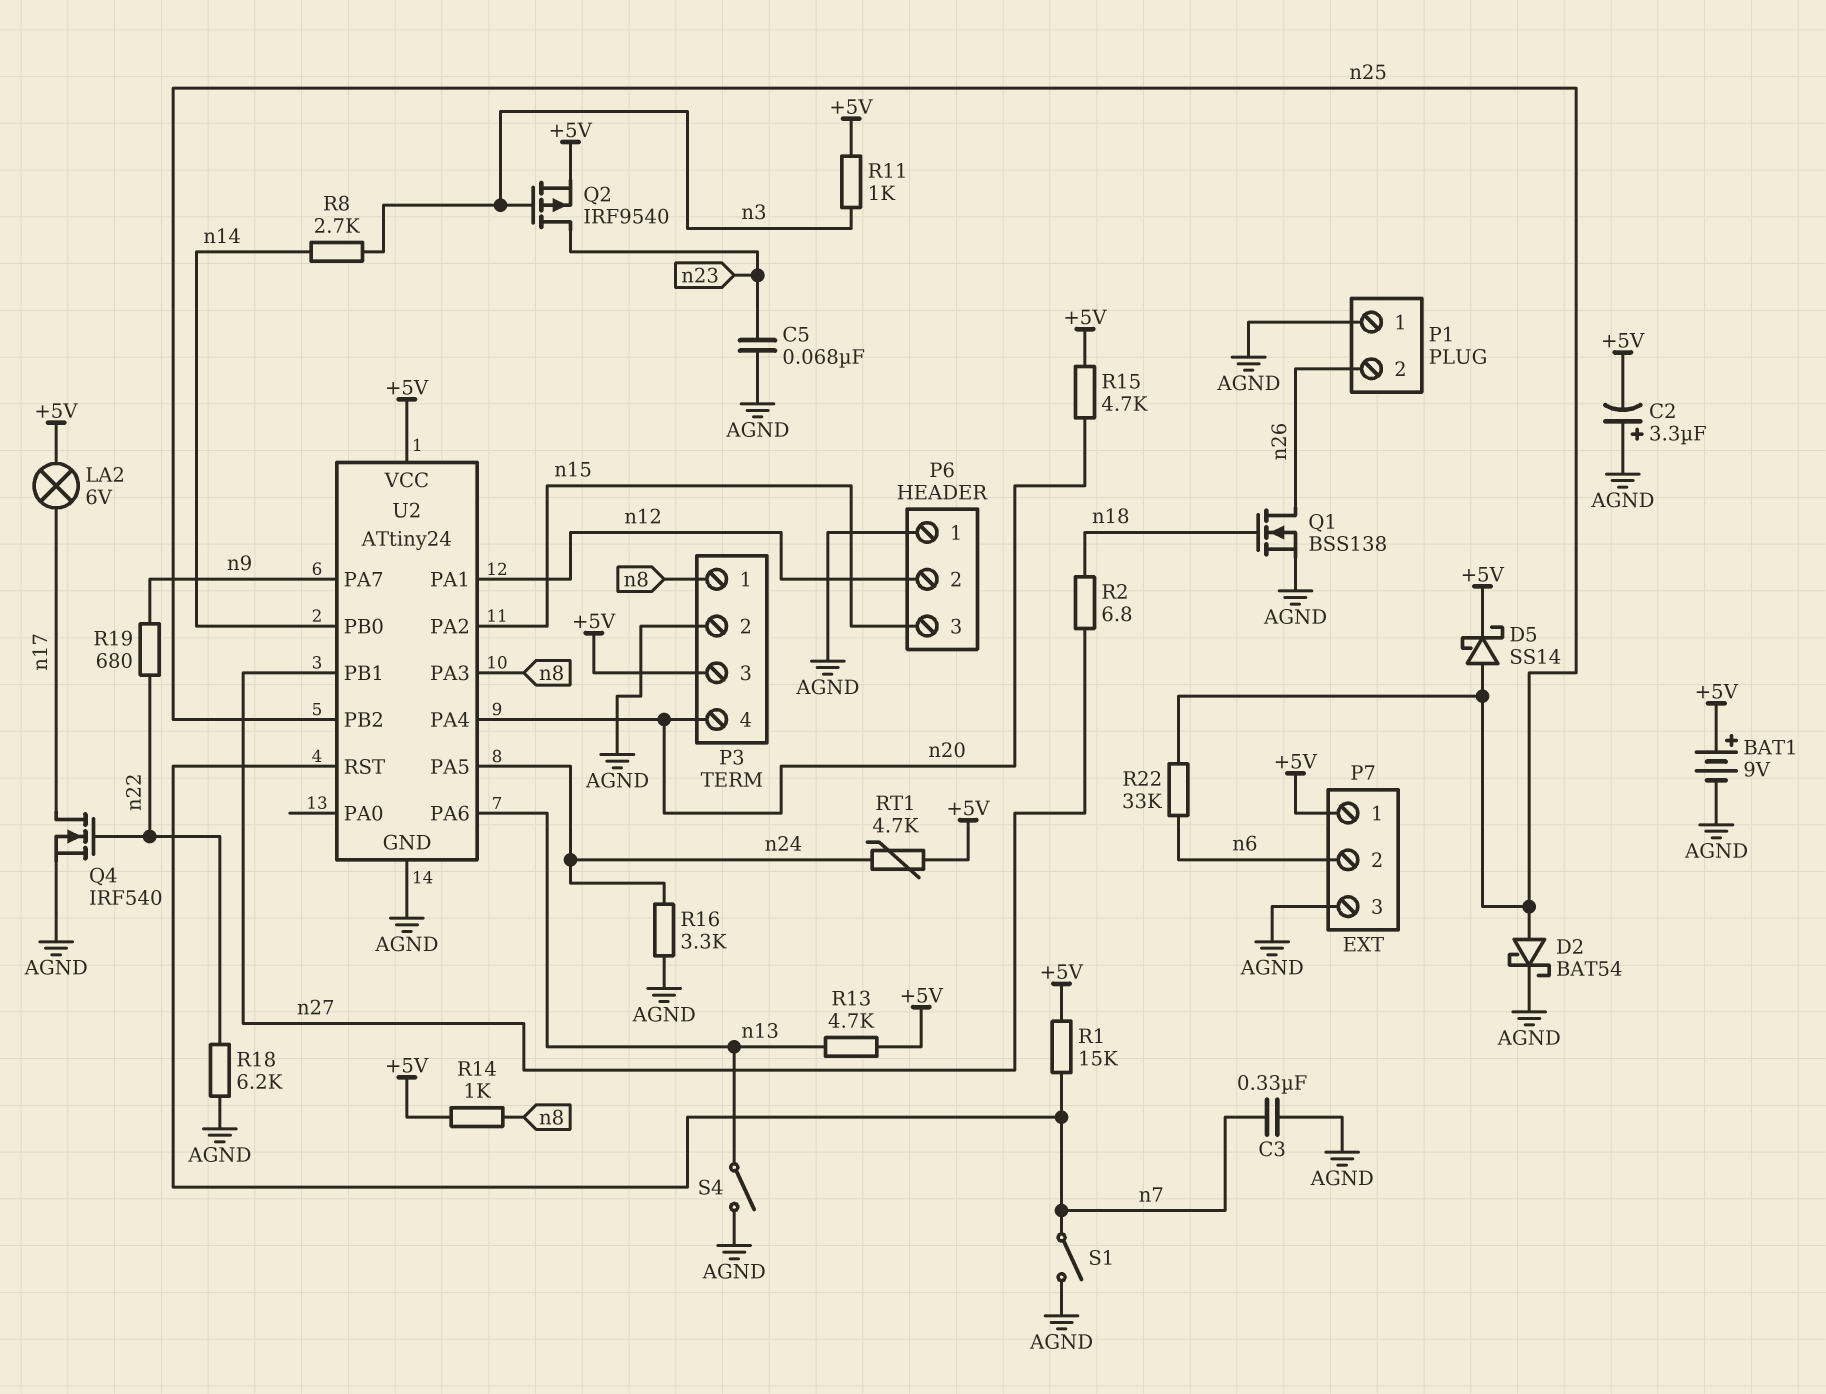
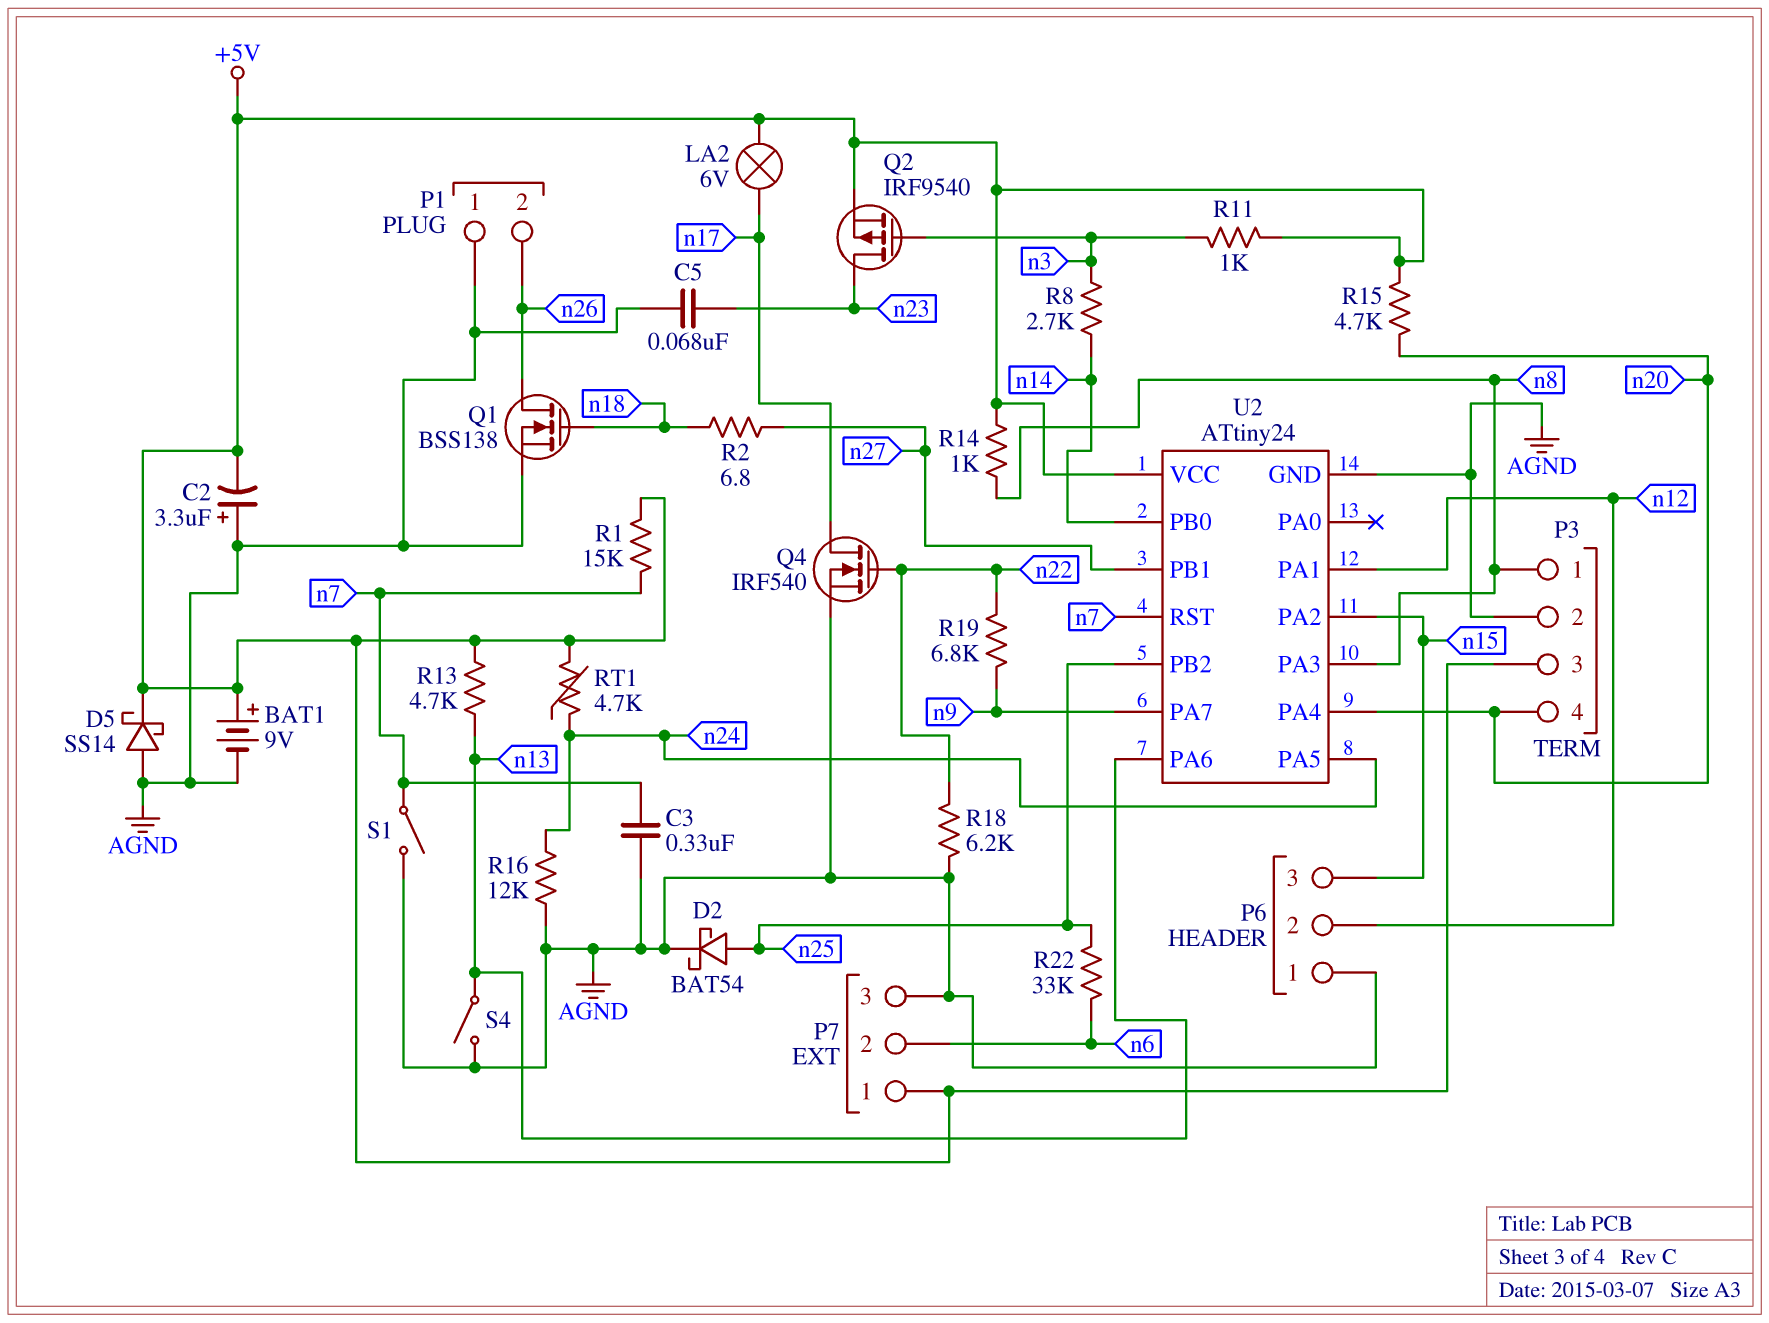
D5: schottky SS14 (A n25, K +5V) -> schottky SS14 (A AGND, K +5V)
R16: 3.3k (AGND, n24) -> 12k (AGND, n24)
R19: 680 (n9, n22) -> 6.8k (n9, n22)

